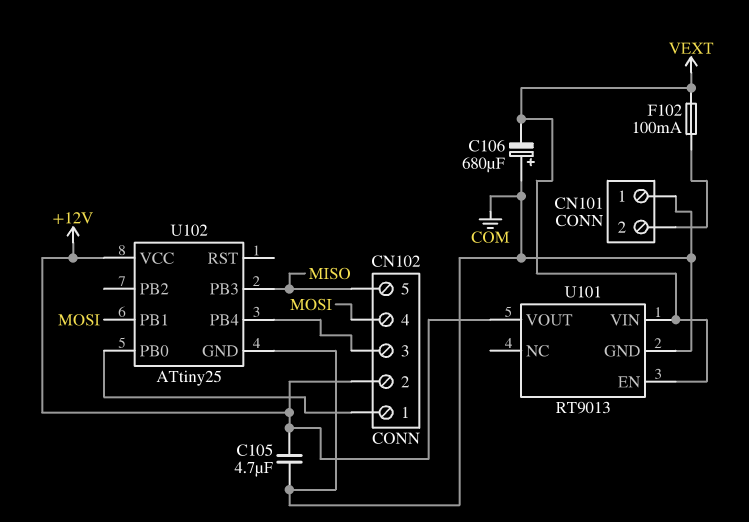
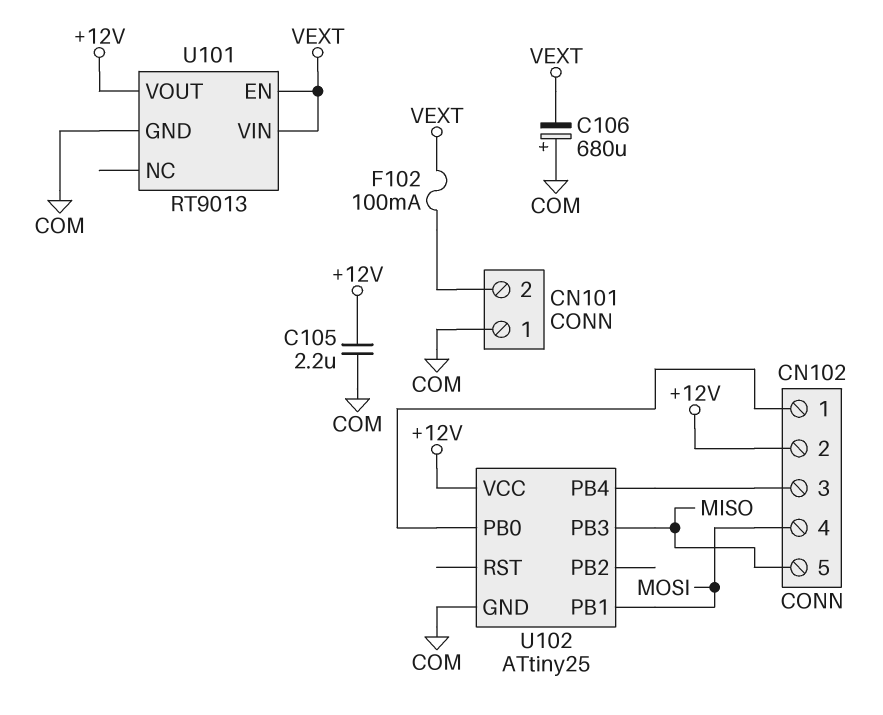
C105: 4.7uF (+12V, COM) -> 2.2uF (+12V, COM)

